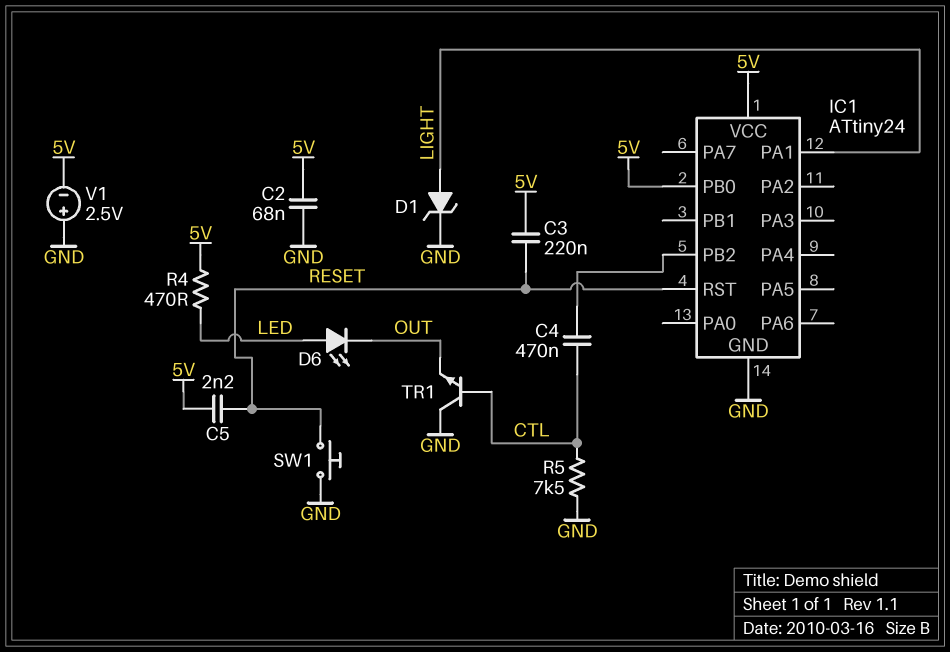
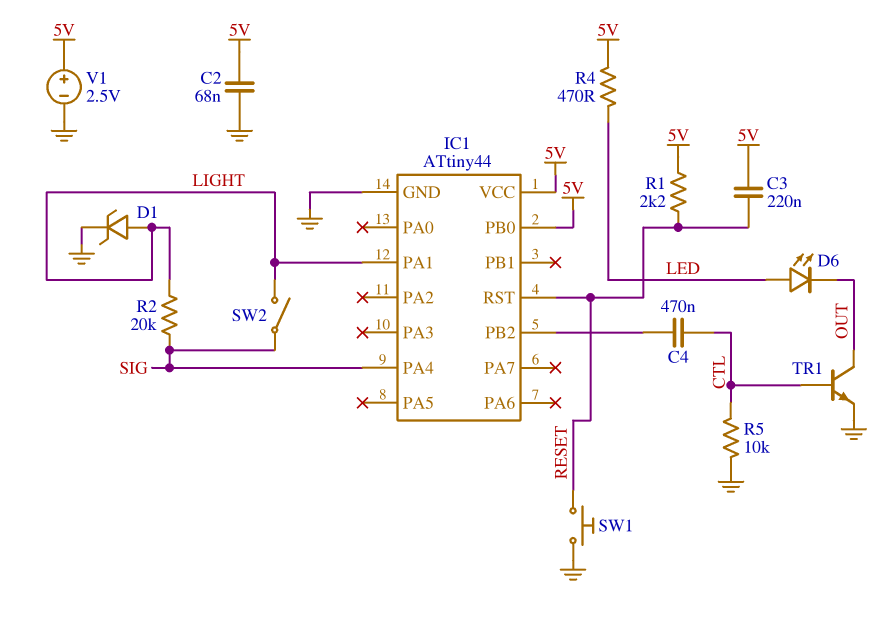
C5: 2.2nF (5V, RESET) -> none
IC1: ATtiny24 -> ATtiny44
IC1 pin PA4: none -> SIG
R1: none -> 2.2k (5V, RESET)
R2: none -> 20k (LIGHT, SIG)
R5: 7.5k (CTL, GND) -> 10k (CTL, GND)
SW2: none -> switch (LIGHT, SIG)
TR1: NPN (B CTL, C GND, E OUT) -> NPN (B CTL, C OUT, E GND)
V1: 2.5V (plus GND, minus 5V) -> 2.5V (plus 5V, minus GND)

